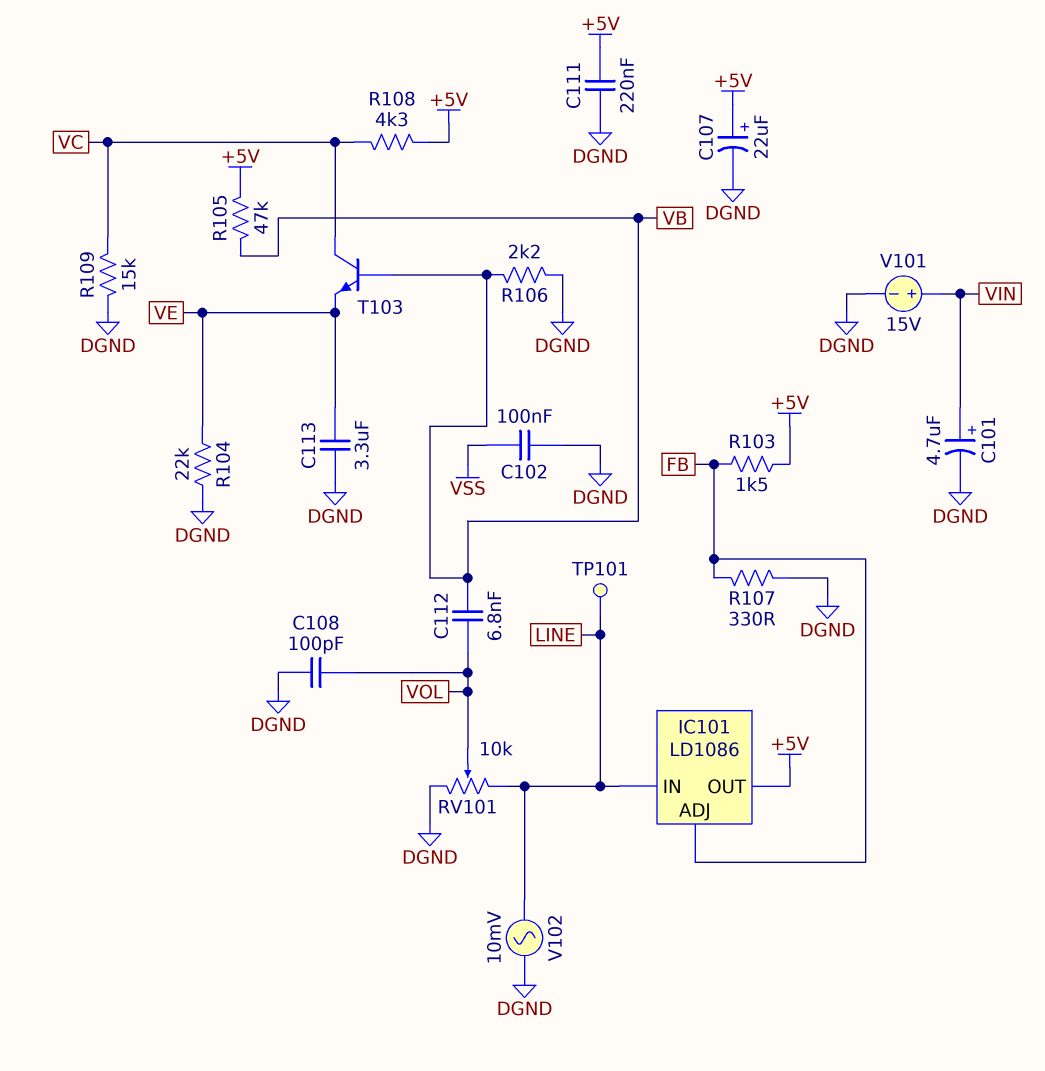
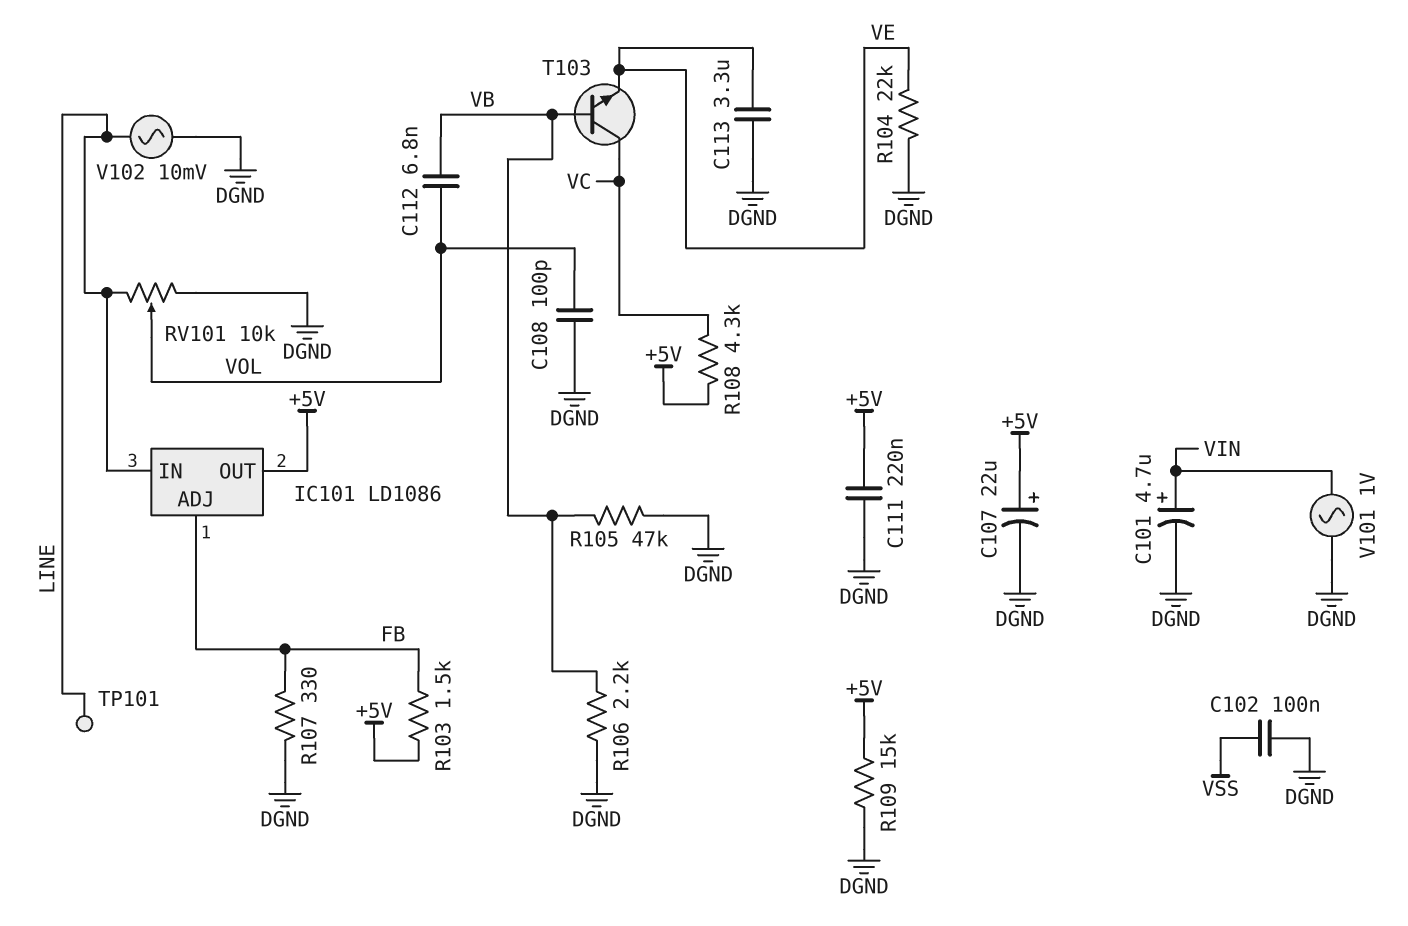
R105: 47k (+5V, VB) -> 47k (DGND, VB)
R109: 15k (DGND, VC) -> 15k (+5V, DGND)
V101: 15V (plus VIN, minus DGND) -> AC 1V (DGND, VIN)

